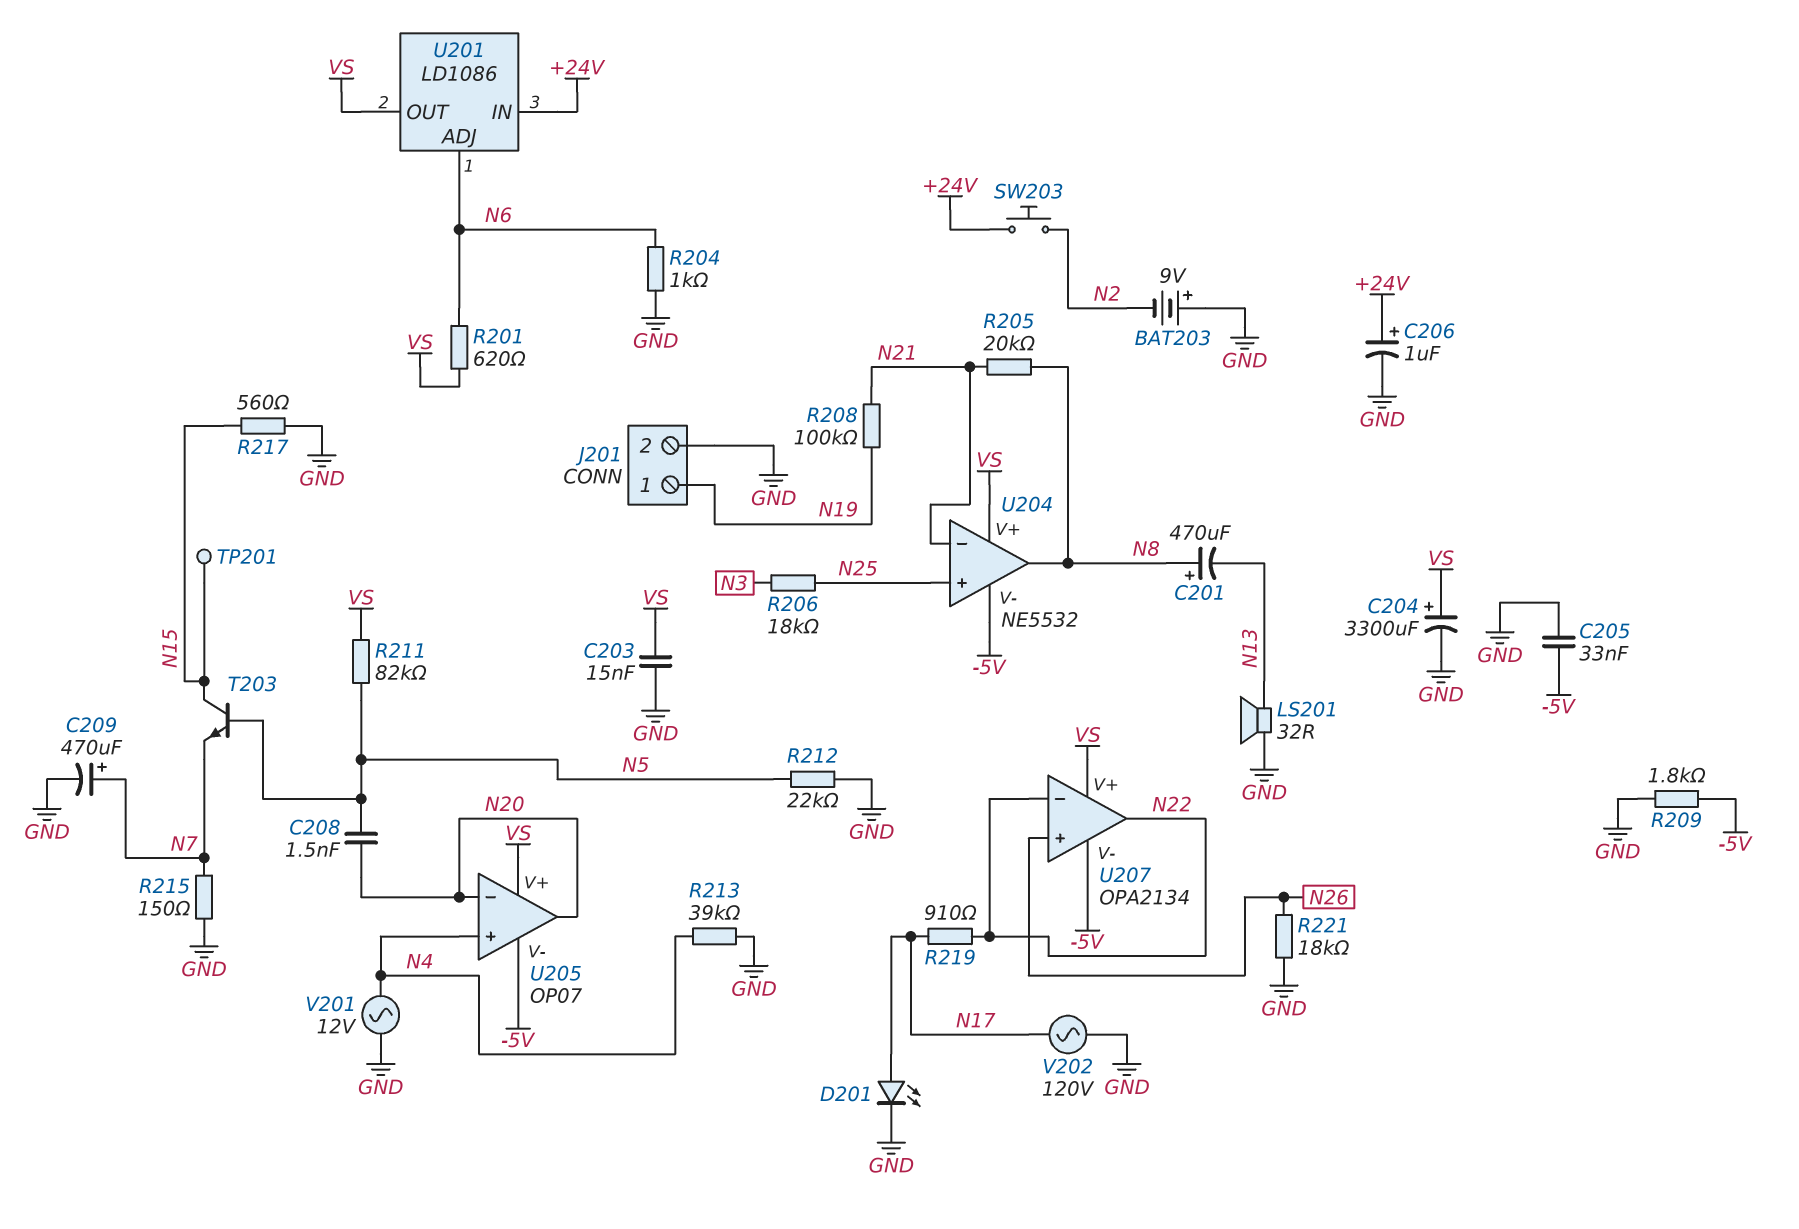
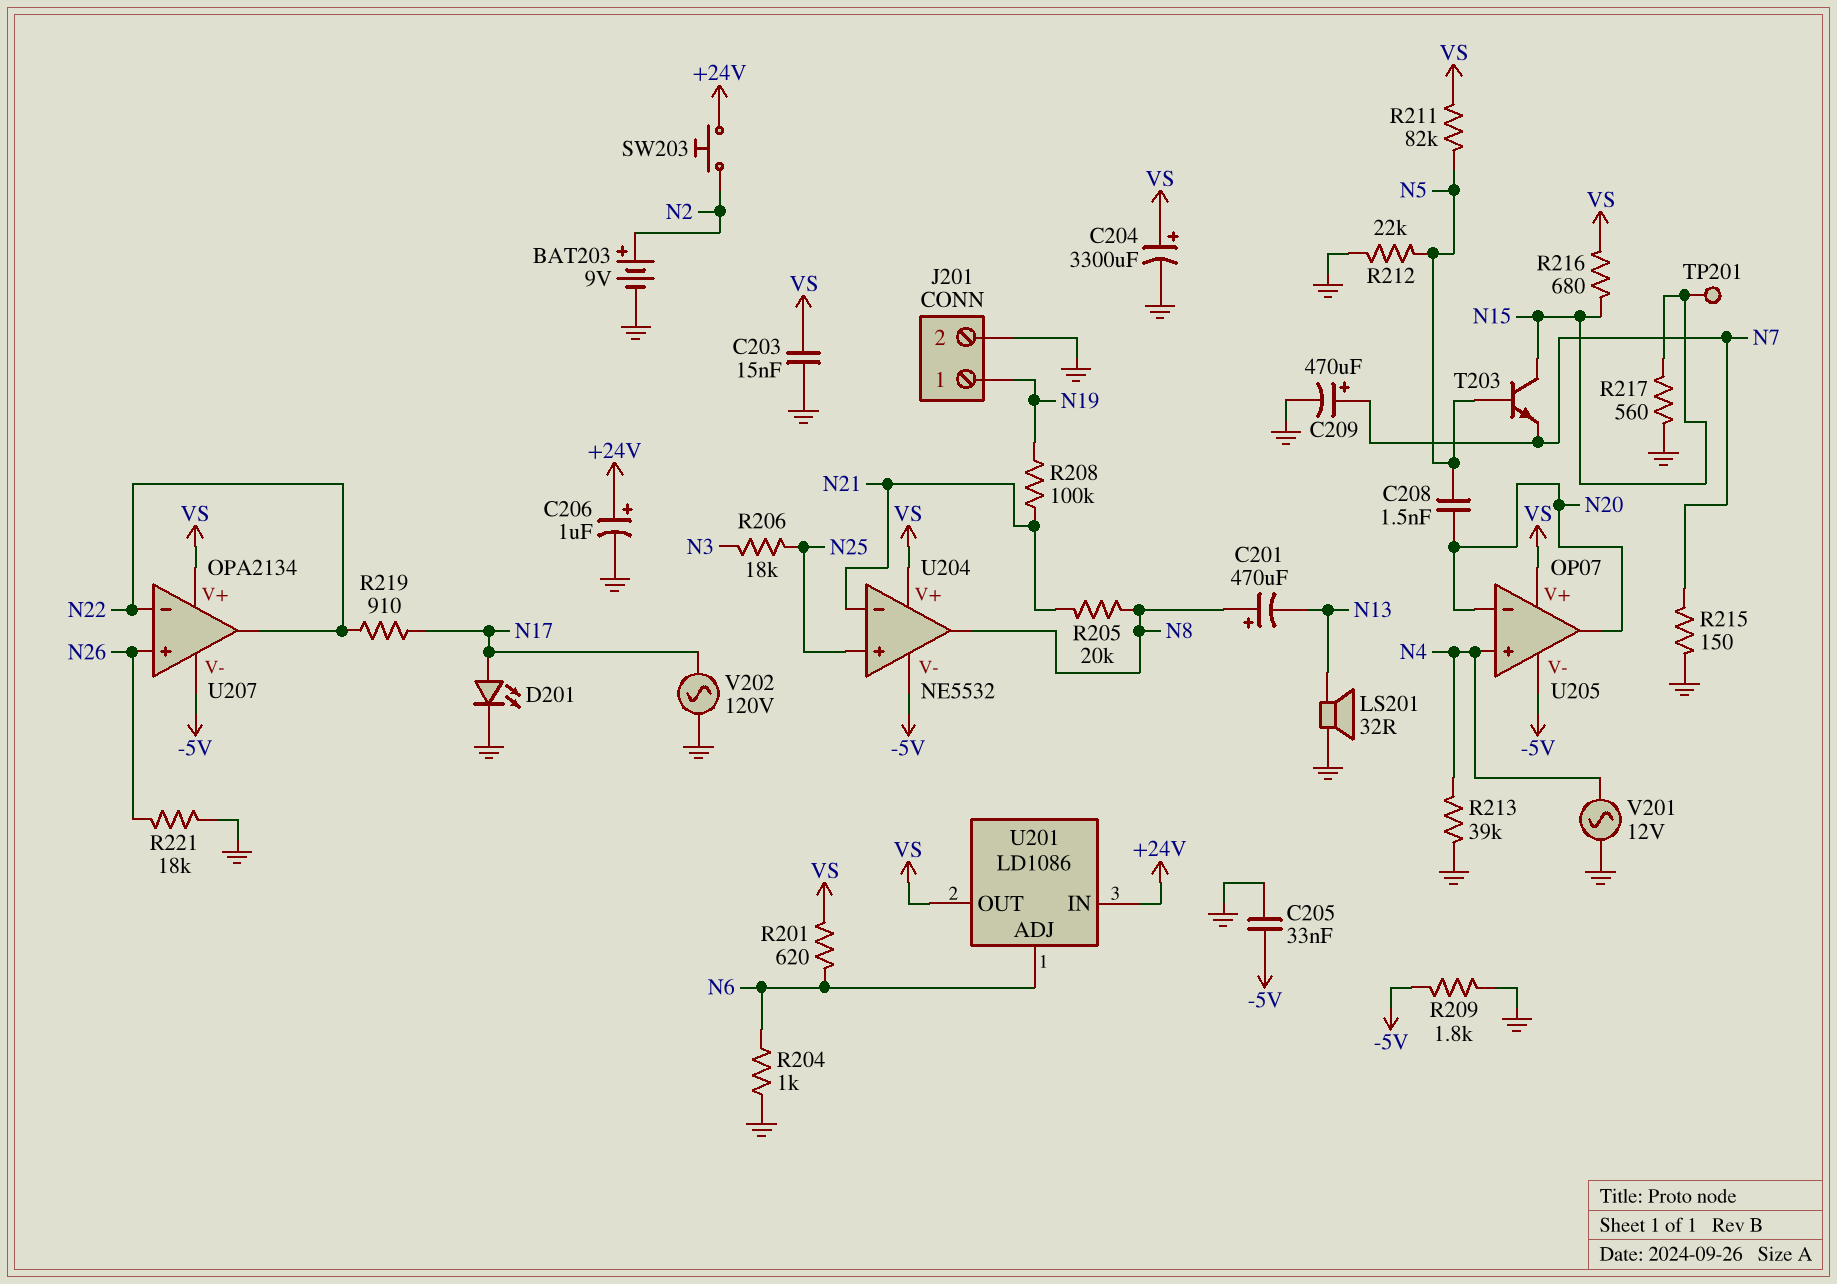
BAT203: 9V (plus GND, minus N2) -> 9V (plus N2, minus GND)
R216: none -> 680 (N15, VS)

